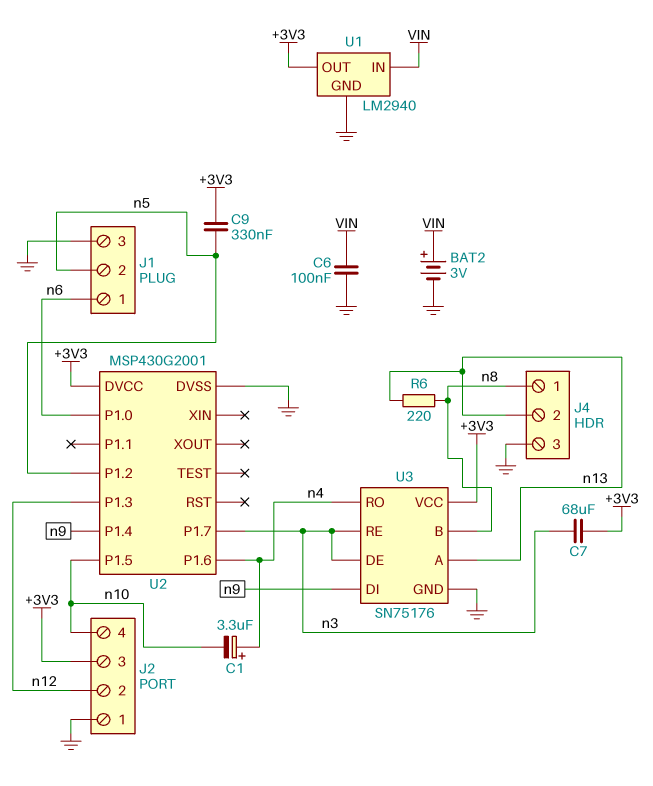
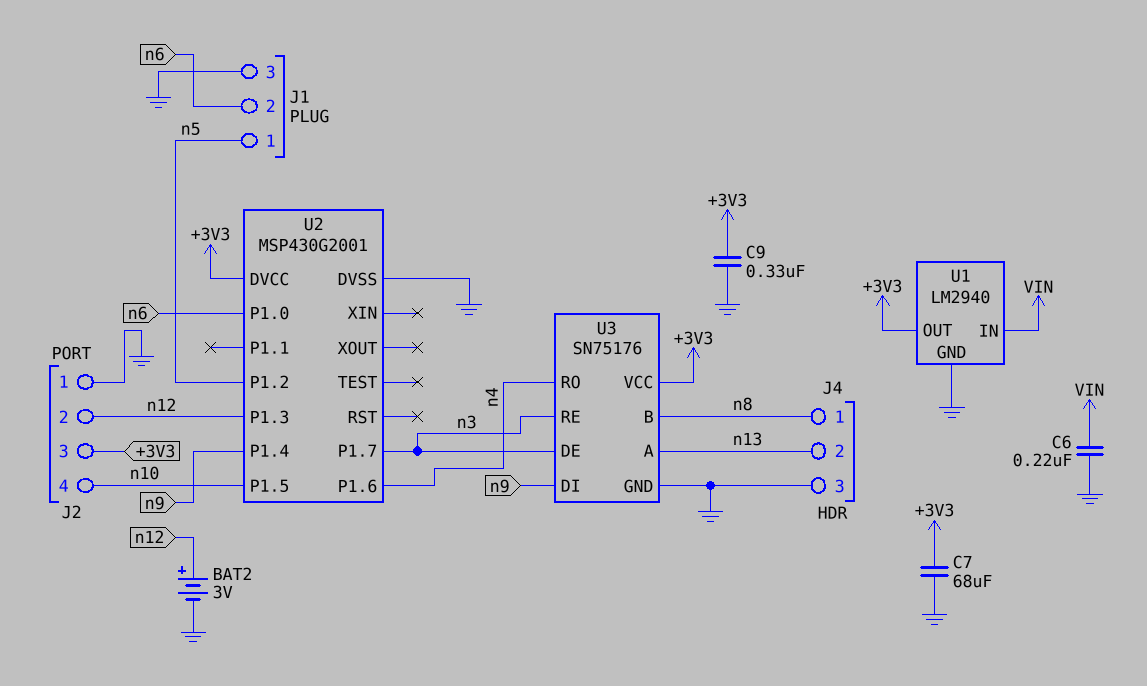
BAT2: 3V (plus VIN, minus GND) -> 3V (plus n12, minus GND)
C1: 3.3uF (plus n4, minus n10) -> none
C6: 100nF (GND, VIN) -> 220nF (GND, VIN)
C7: 68uF (+3V3, n3) -> 68uF (+3V3, GND)
C9: 330nF (+3V3, n5) -> 330nF (+3V3, GND)
J1 pin 1: n6 -> n5
J1 pin 2: n5 -> n6
R6: 220 (n8, n13) -> none

